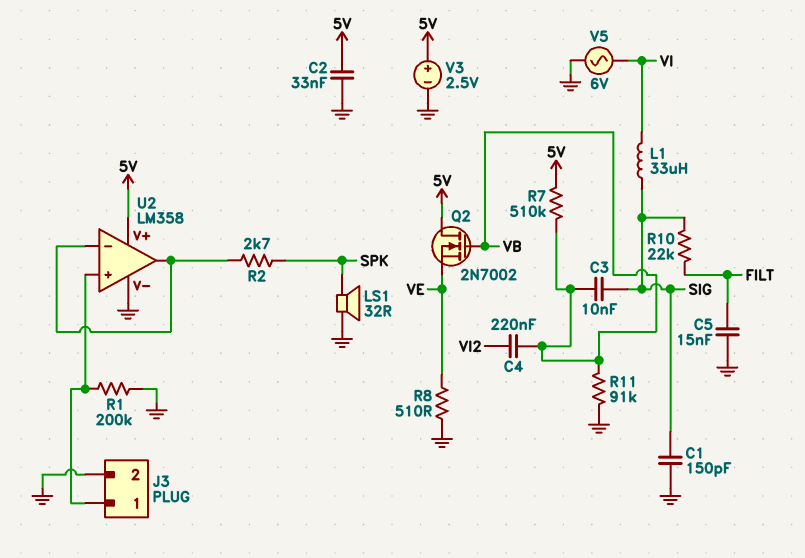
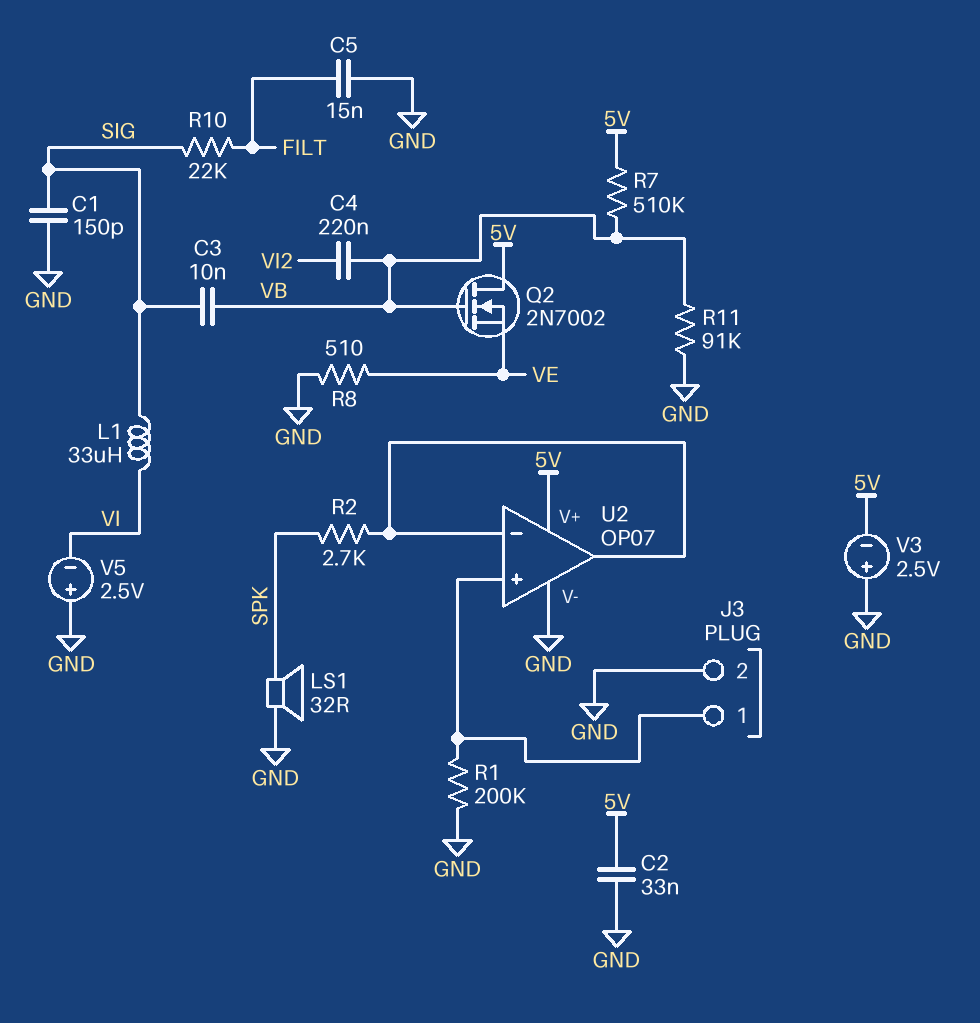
U2: LM358 -> OP07
V3: 2.5V (plus 5V, minus GND) -> 2.5V (plus GND, minus 5V)
V5: AC 6V (GND, VI) -> 2.5V (plus GND, minus VI)

